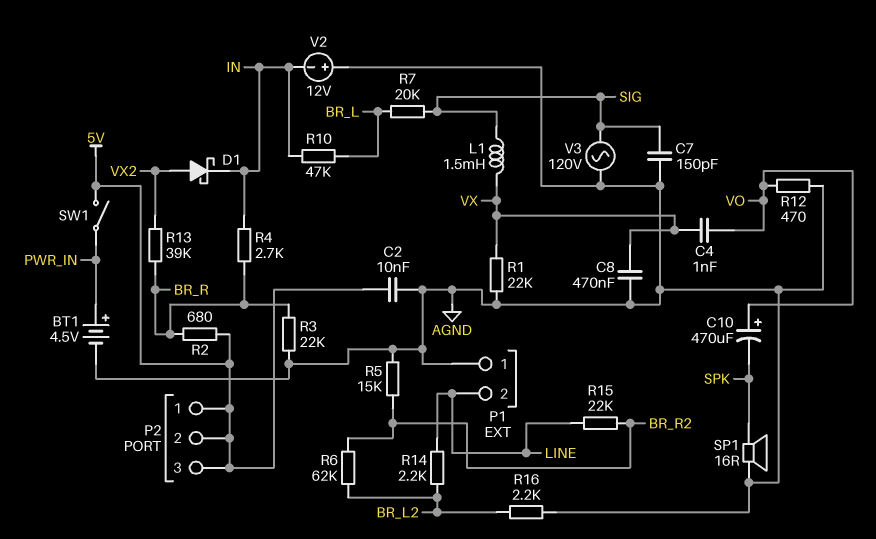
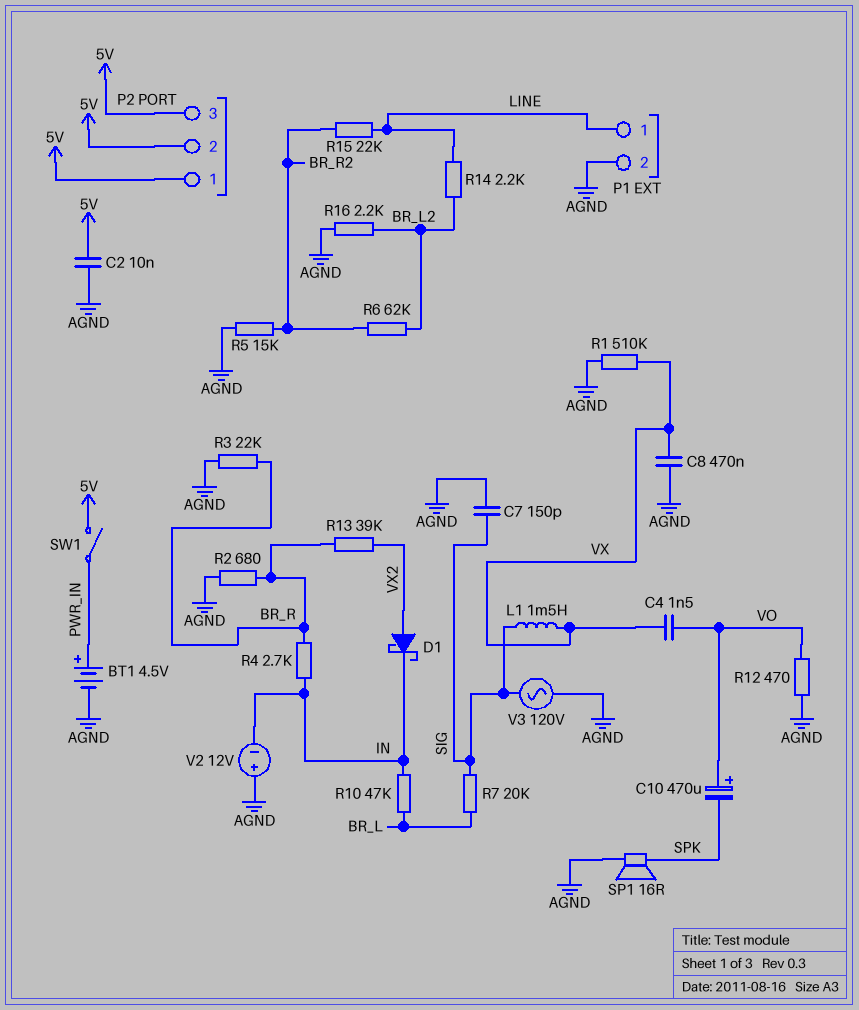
C4: 1nF (VO, VX) -> 1.5nF (VO, VX)
P1 pin 1: AGND -> LINE
P1 pin 2: LINE -> AGND
R1: 22k (AGND, VX) -> 510k (AGND, VX)
R2: 680 (5V, BR_R) -> 680 (AGND, BR_R)

